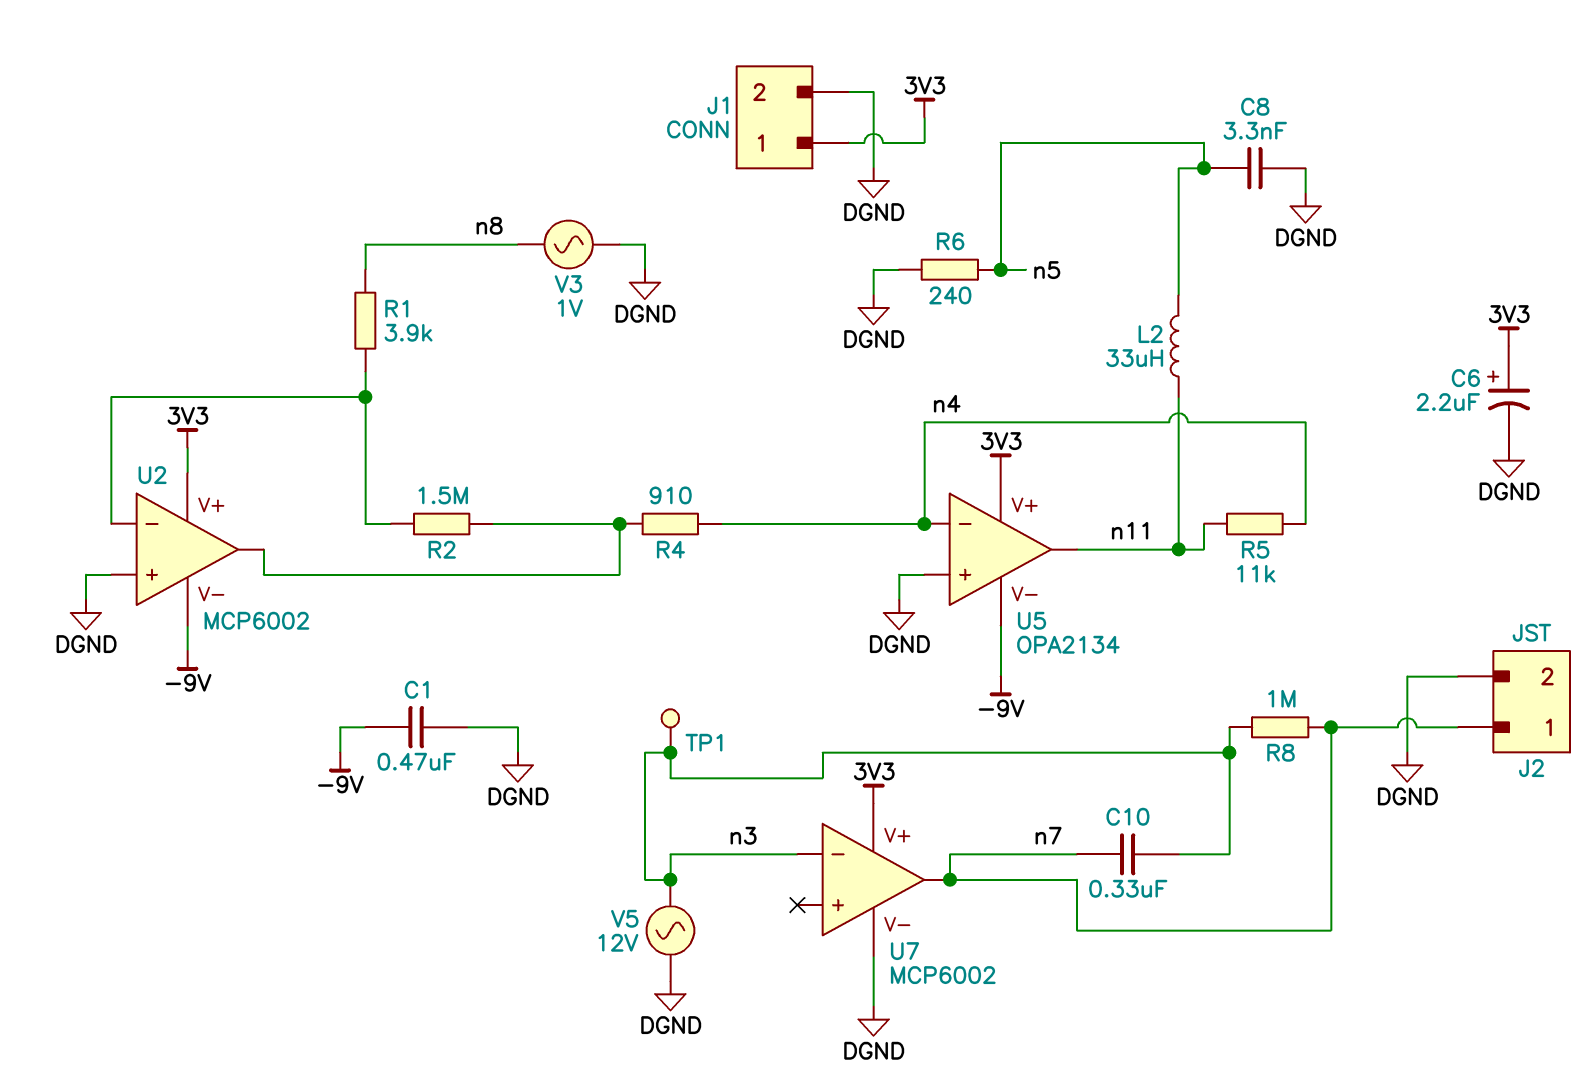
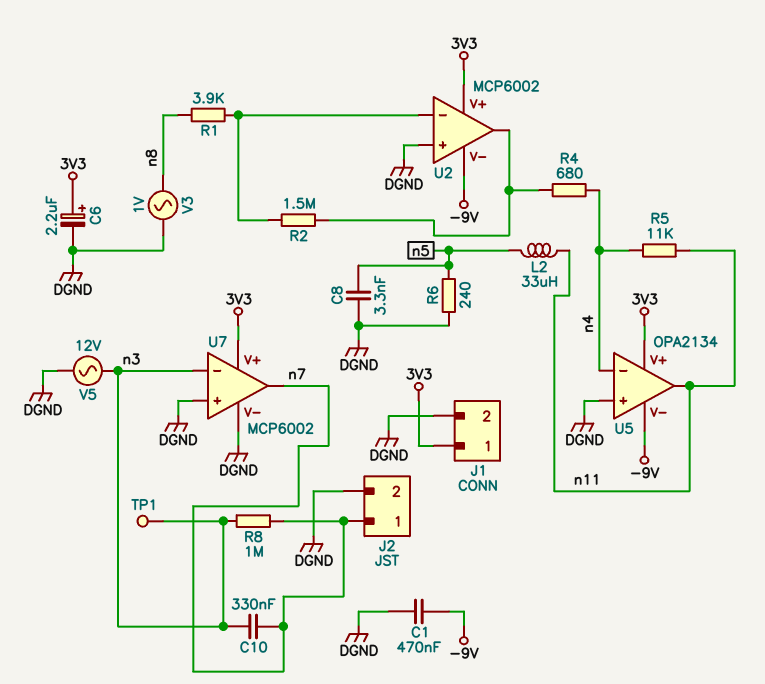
R4: 910 (U2/out, n4) -> 680 (U2/out, n4)
U7 pin in+: none -> DGND

